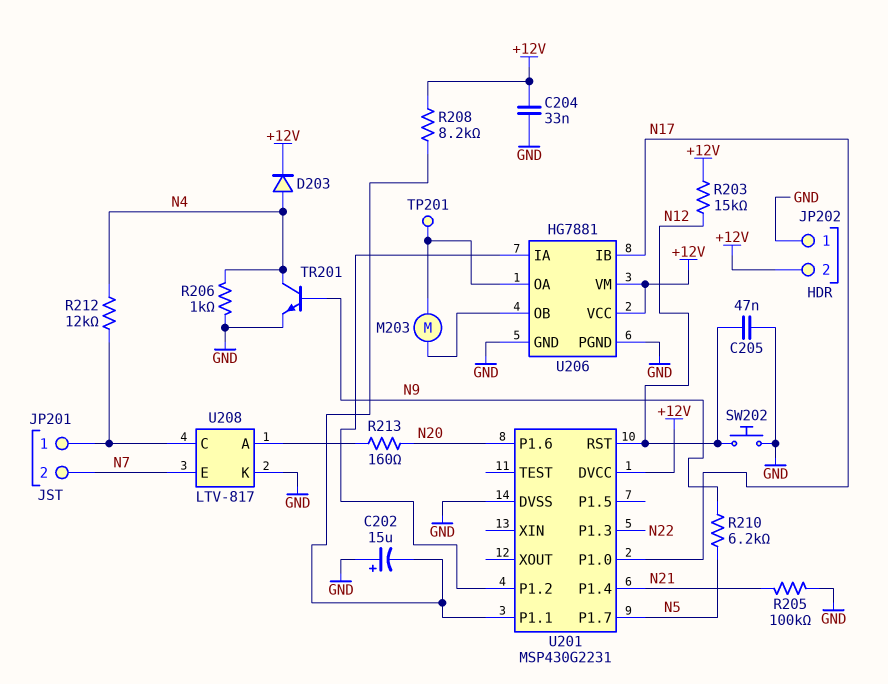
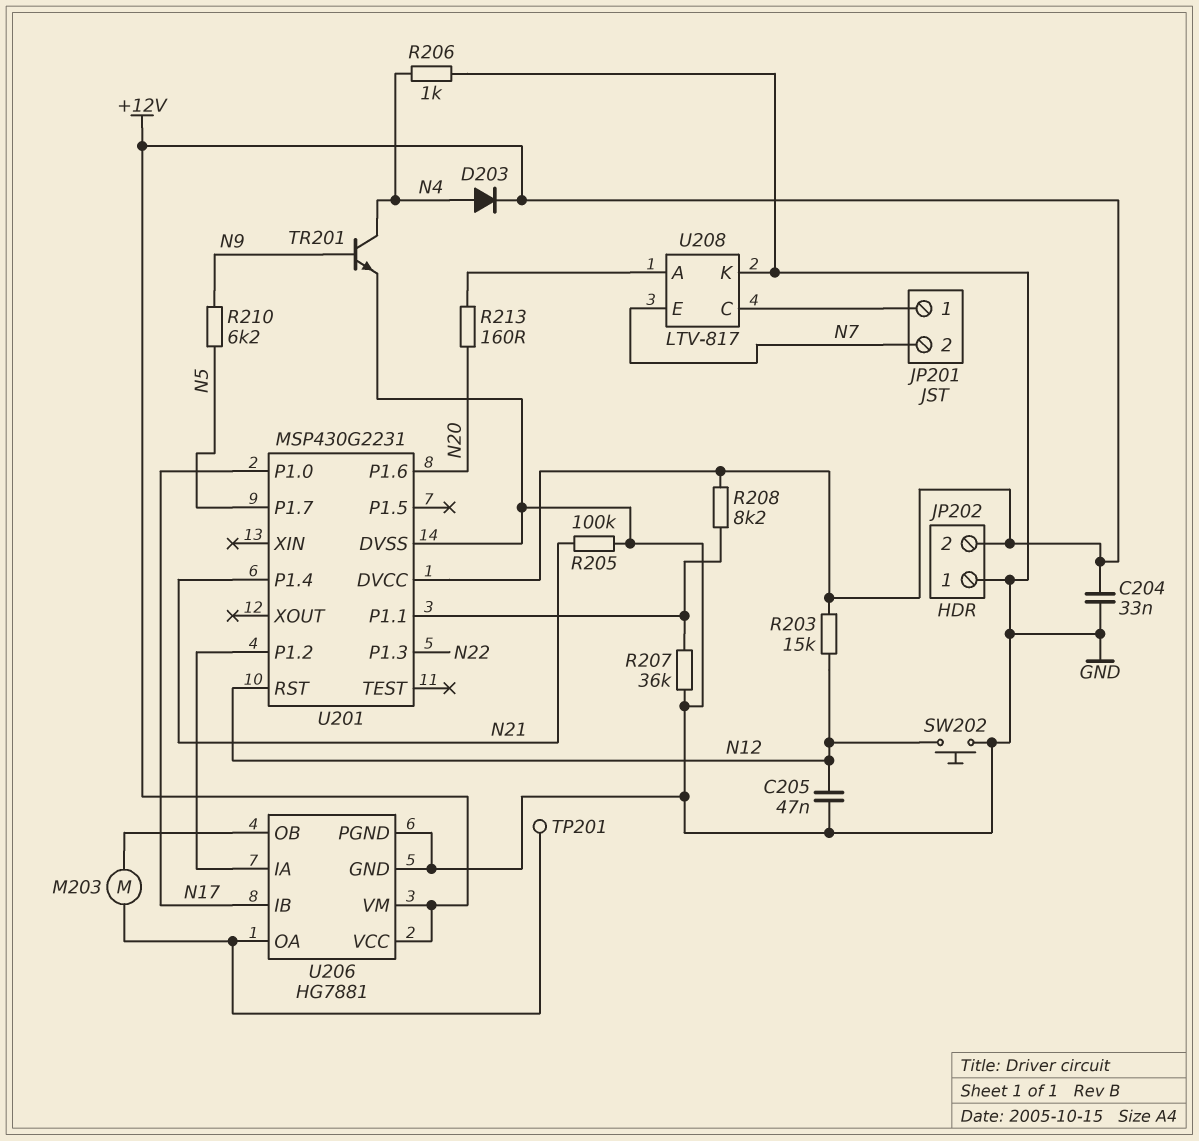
C202: 15uF (plus GND, minus U201/P1.1) -> none
R207: none -> 36k (GND, U201/P1.1)
R212: 12k (JP201/1, N4) -> none

